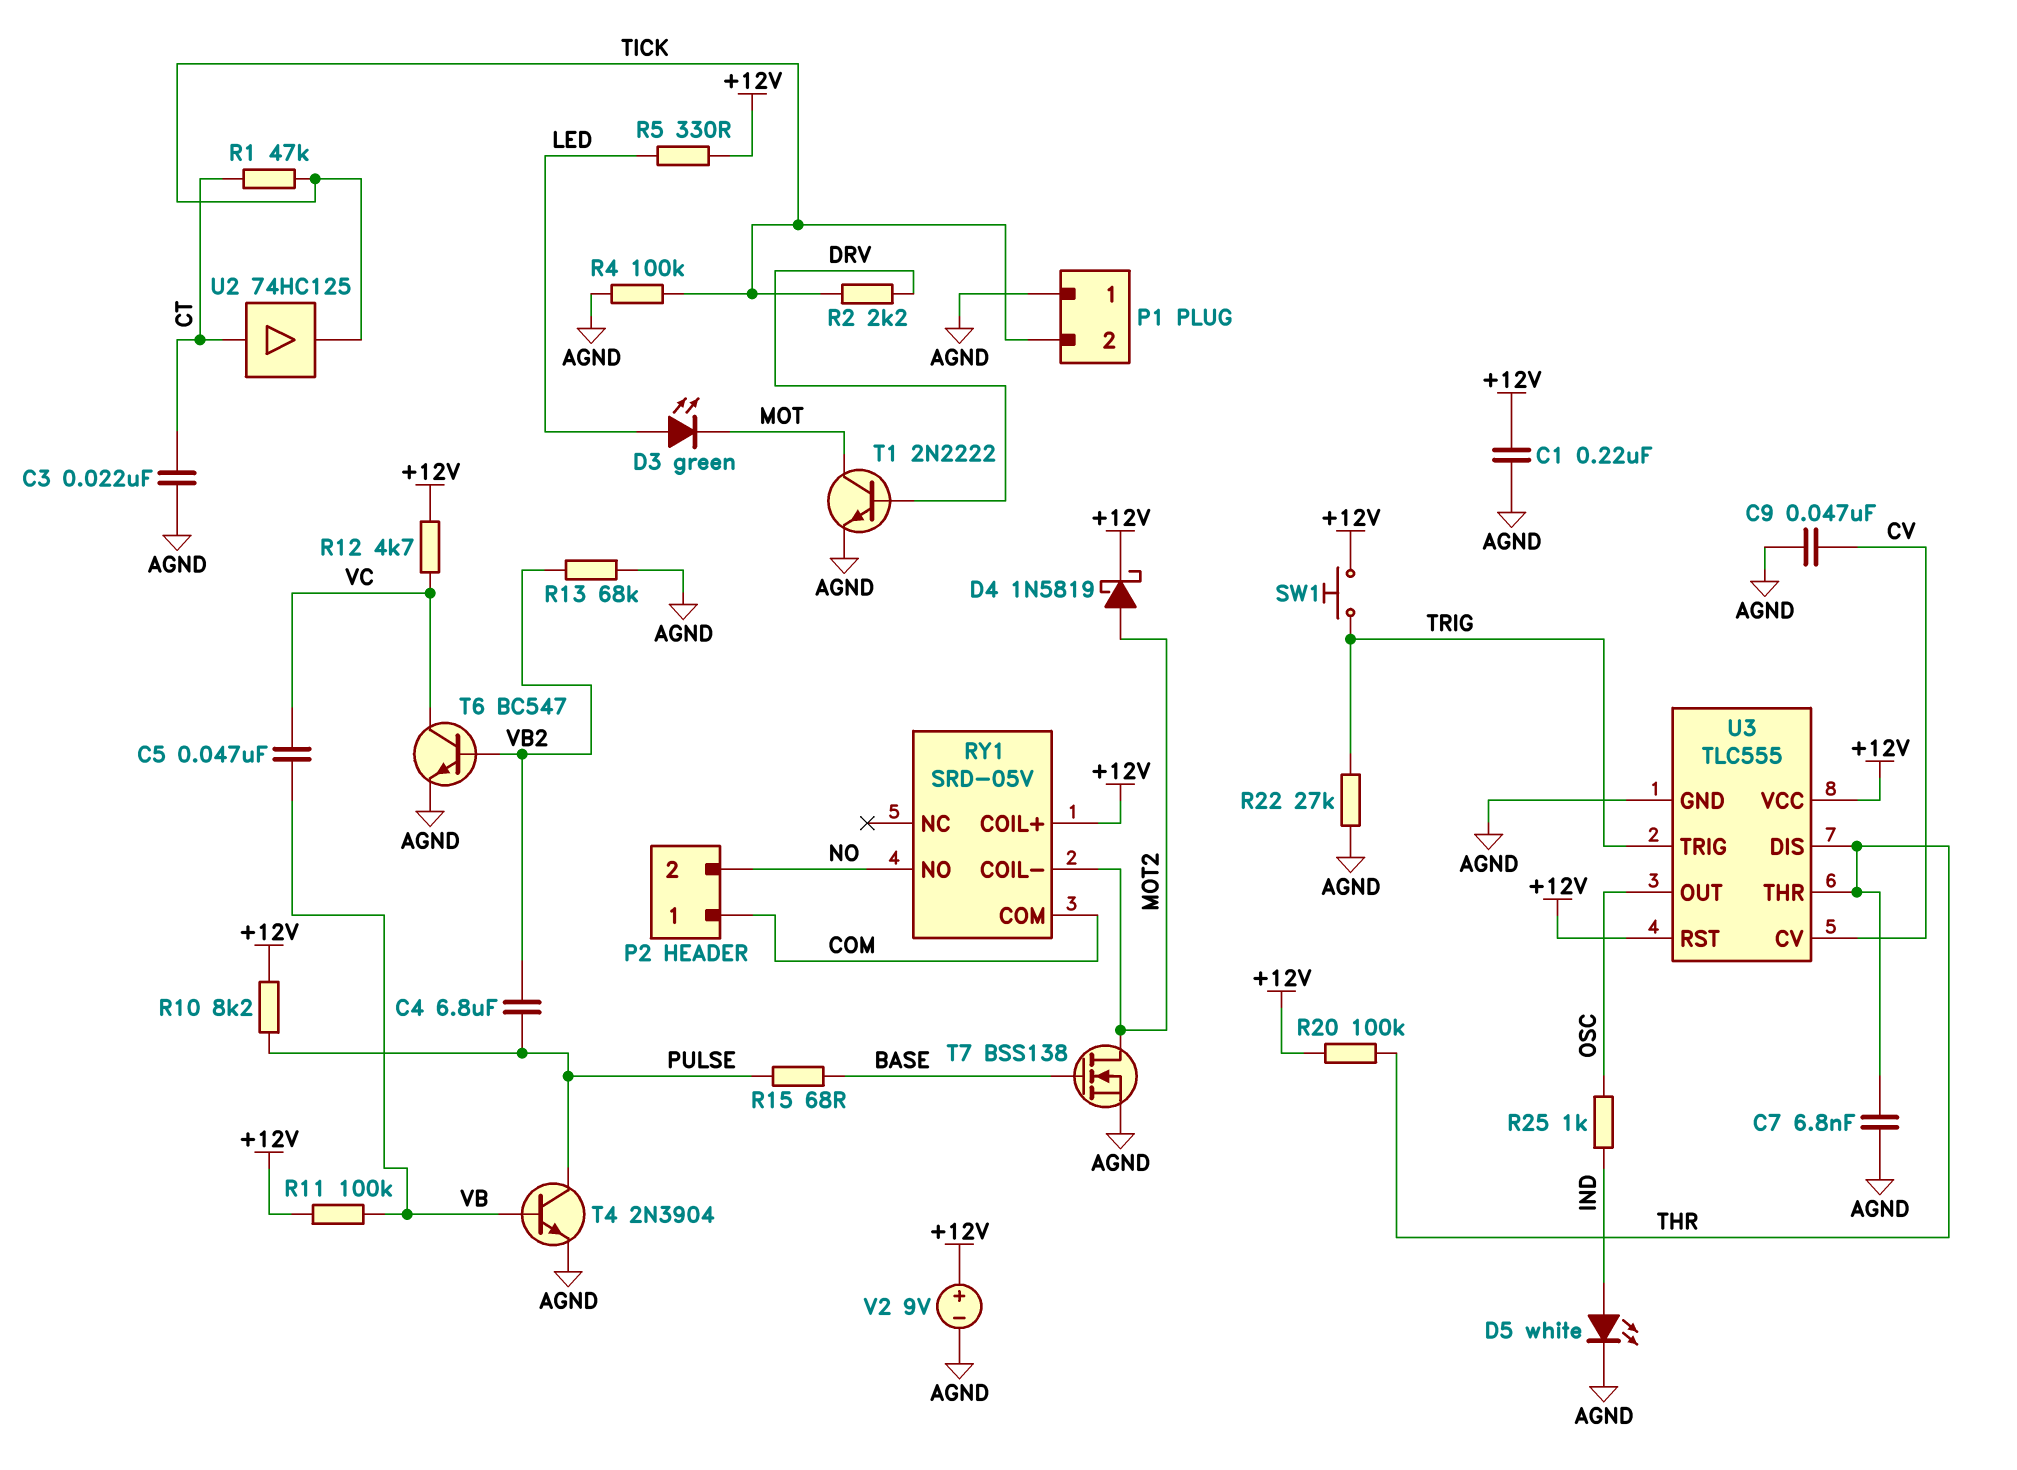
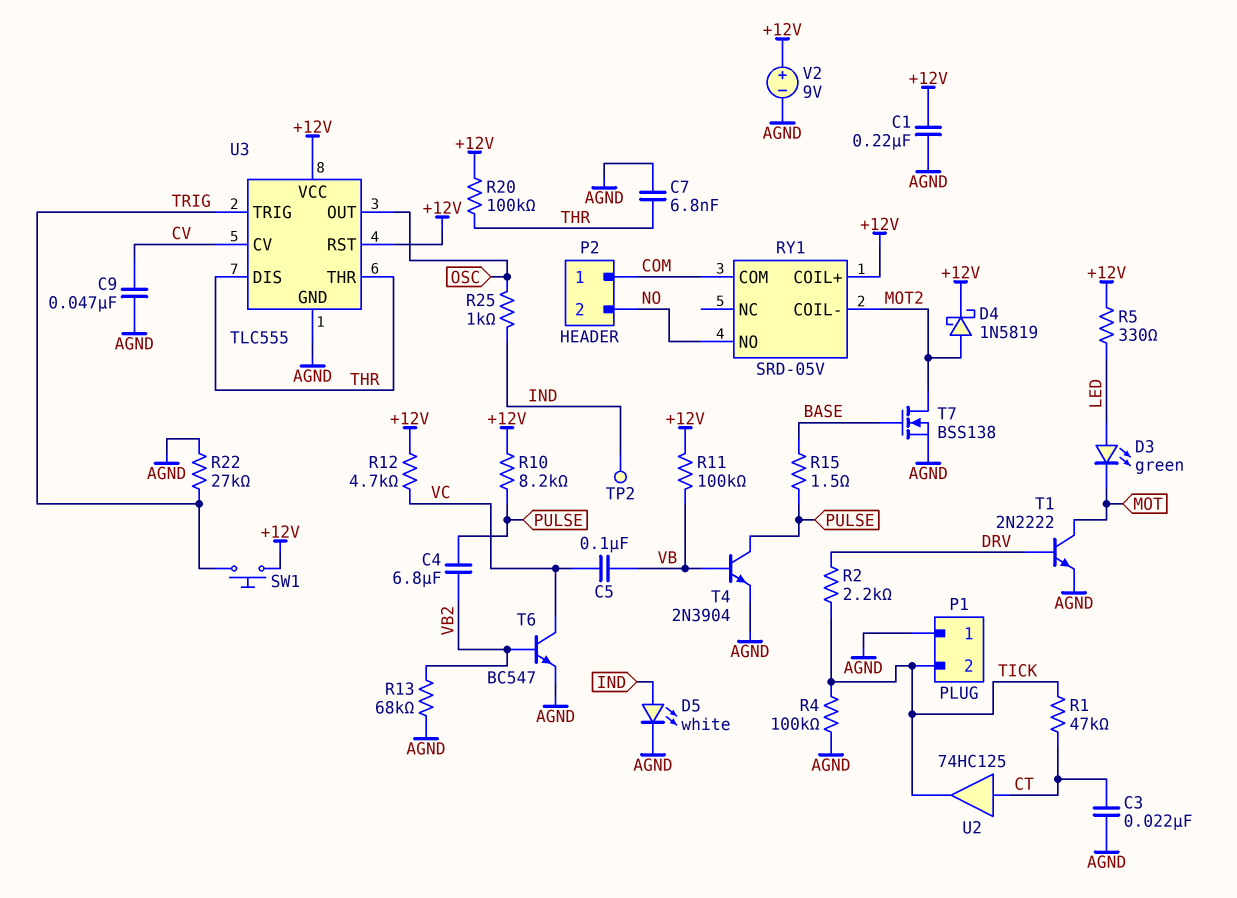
C5: 47nF (VB, VC) -> 100nF (VB, VC)
R15: 68 (BASE, PULSE) -> 1.5 (BASE, PULSE)
TP2: none -> test point (IND)

